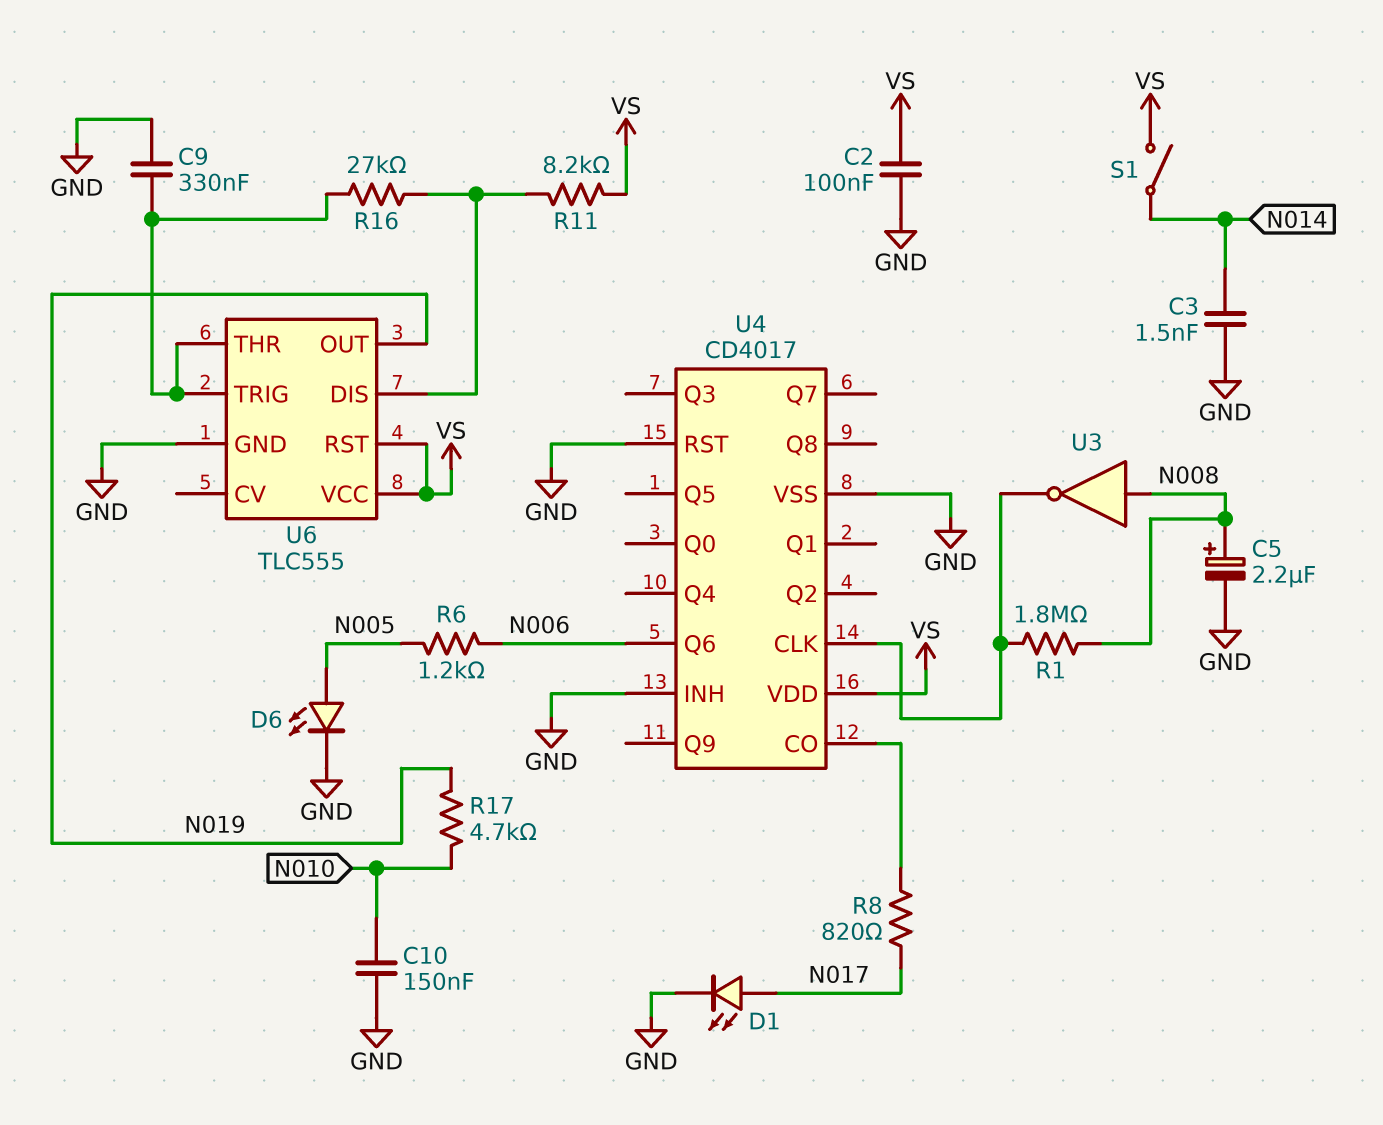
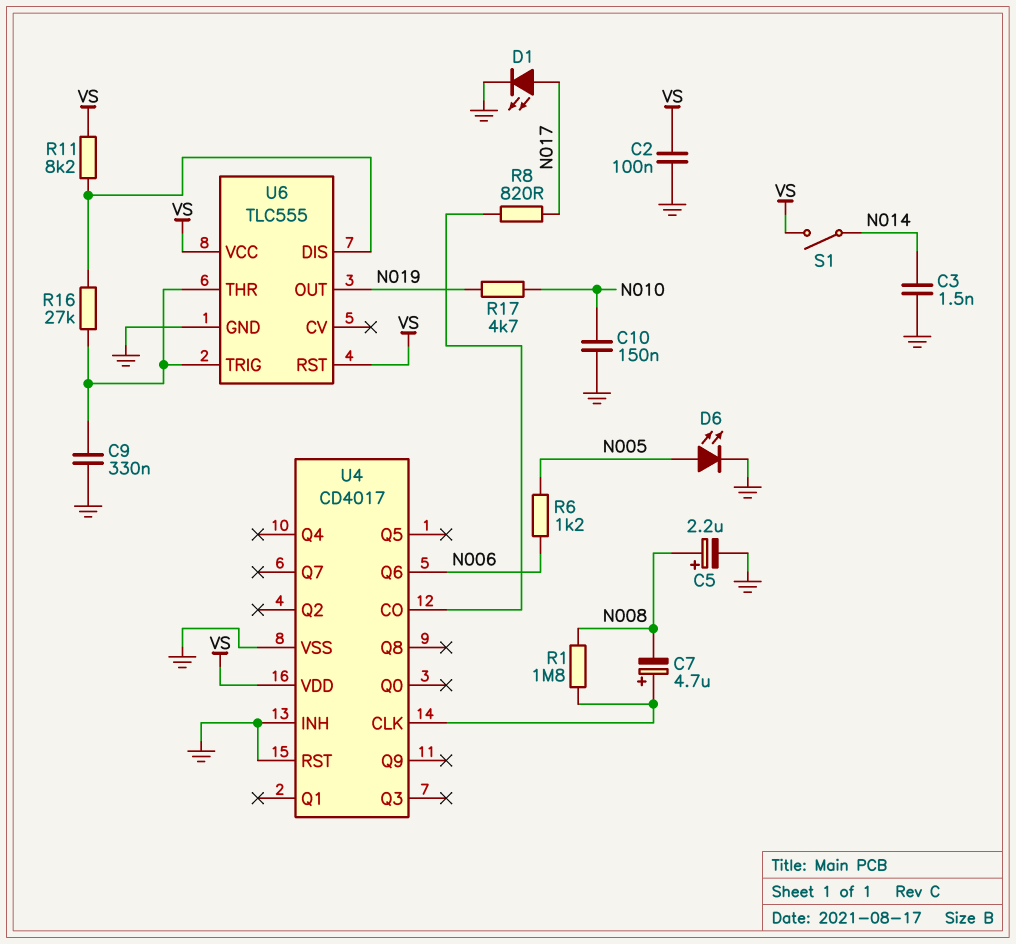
C7: none -> 4.7uF (plus U4/CLK, minus N008)
U3: NOT (in N008, out U4/CLK) -> none

